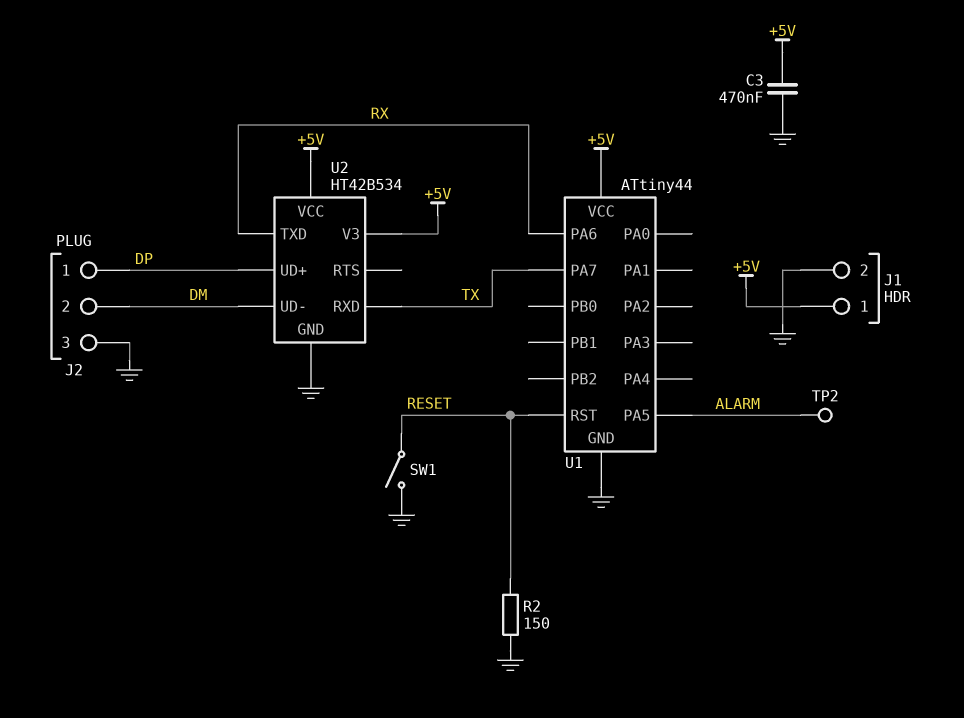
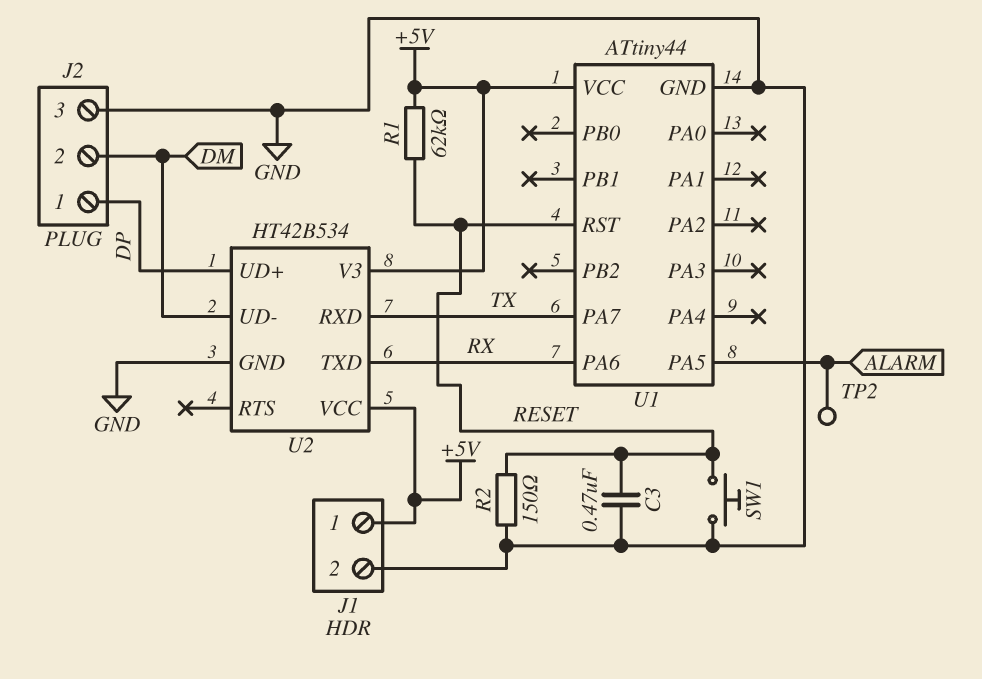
C3: 470nF (+5V, GND) -> 470nF (GND, RESET)
R1: none -> 62k (+5V, RESET)
SW1: switch (GND, RESET) -> button (GND, RESET)

